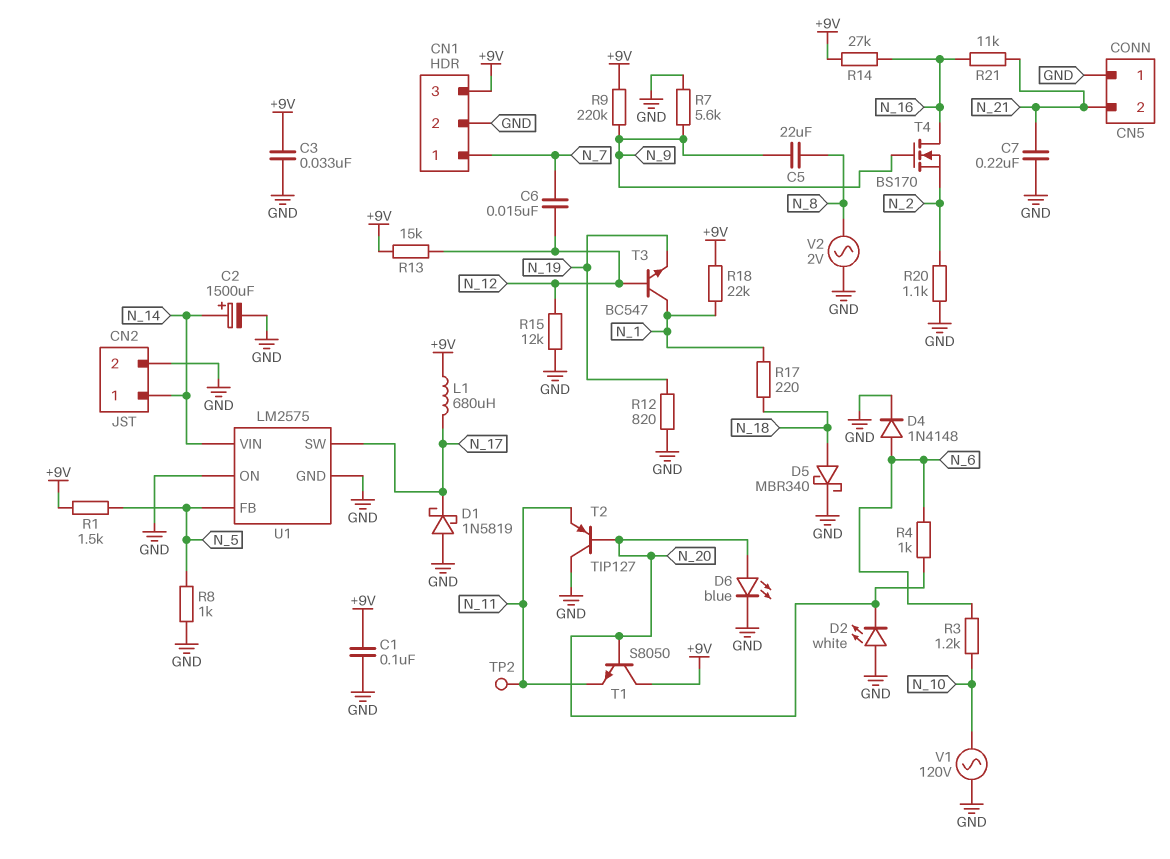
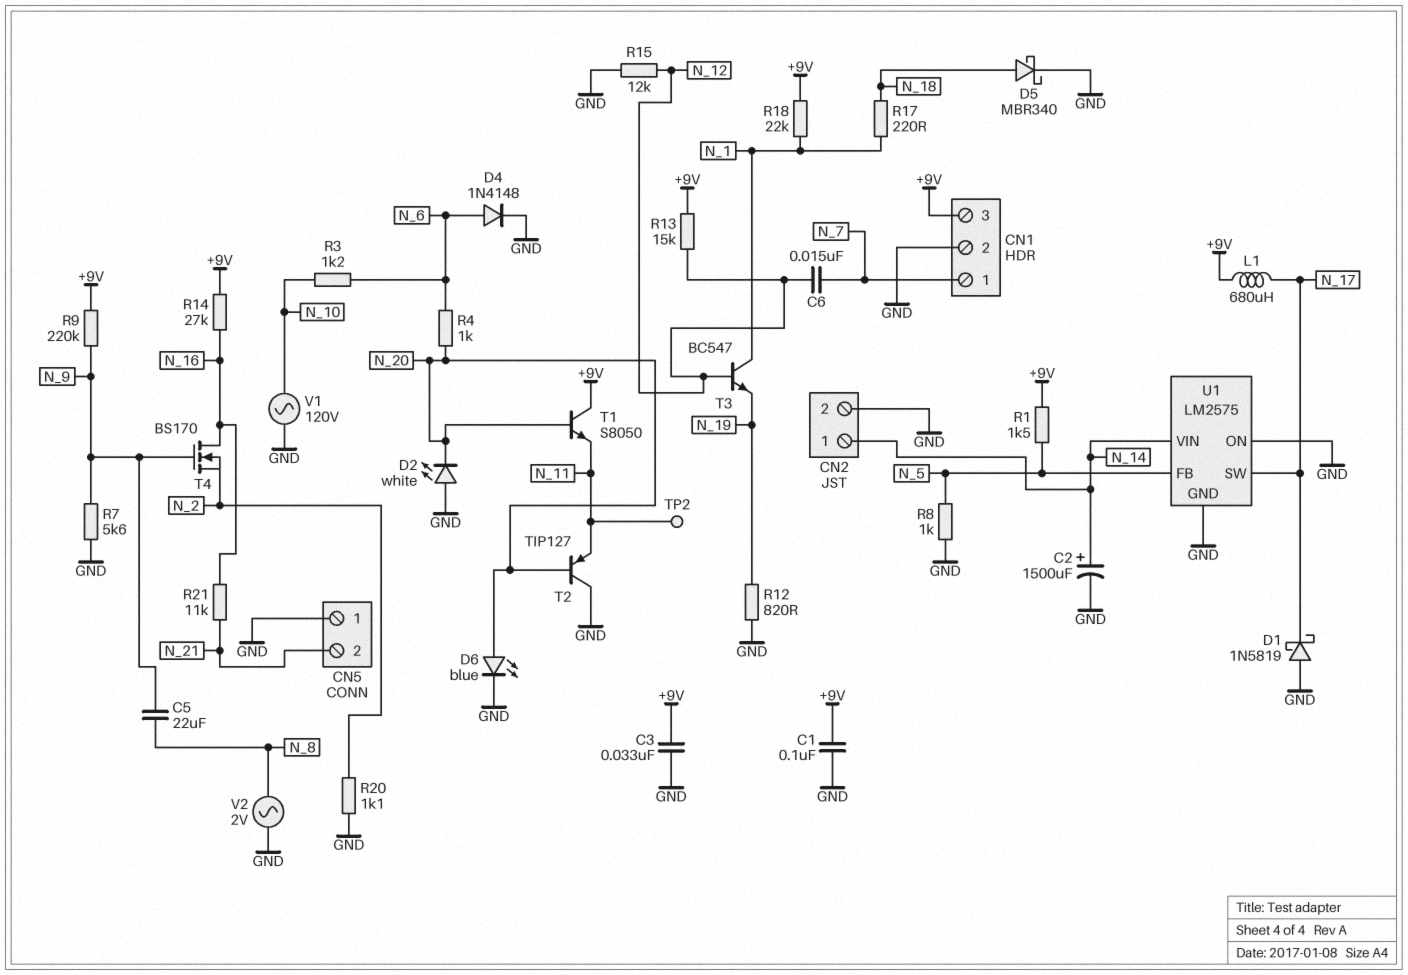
C7: 220nF (GND, N_21) -> none

